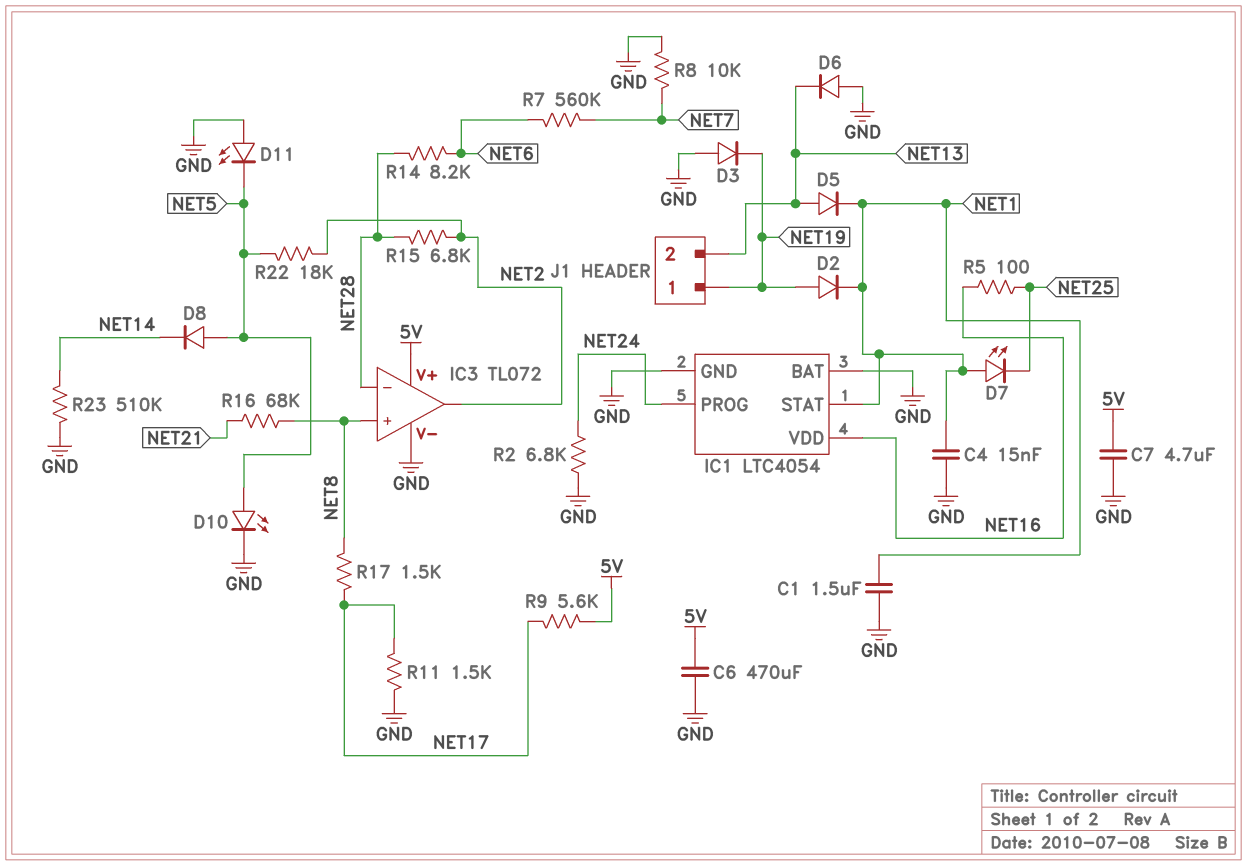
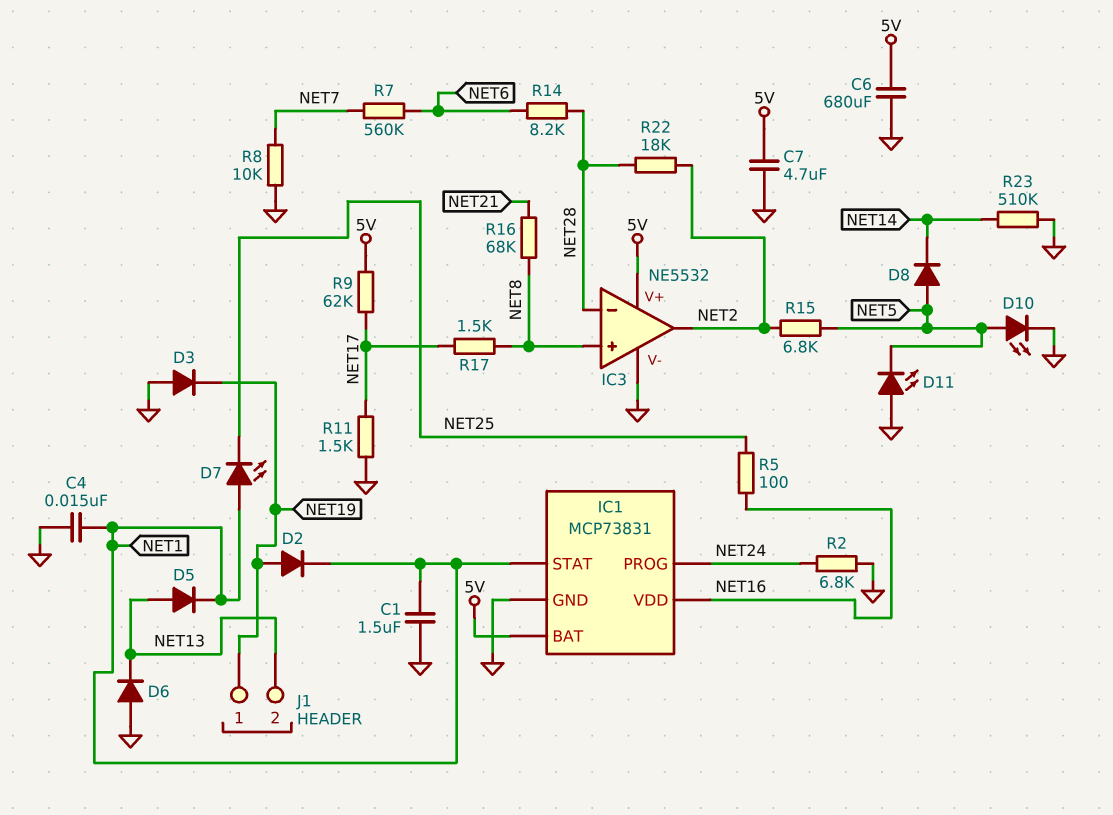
C6: 470uF (5V, GND) -> 680uF (5V, GND)
IC1: LTC4054 -> MCP73831
IC1 pin BAT: GND -> 5V
IC3: TL072 -> NE5532
R9: 5.6k (5V, NET17) -> 62k (5V, NET17)
R15: 6.8k (NET2, NET28) -> 6.8k (NET2, NET5)
R22: 18k (NET2, NET5) -> 18k (NET2, NET28)

